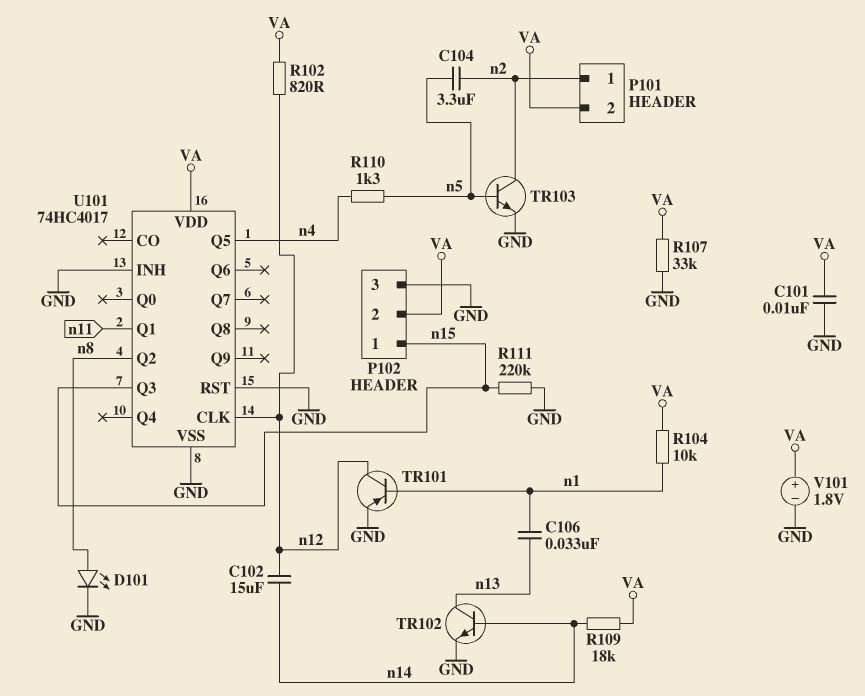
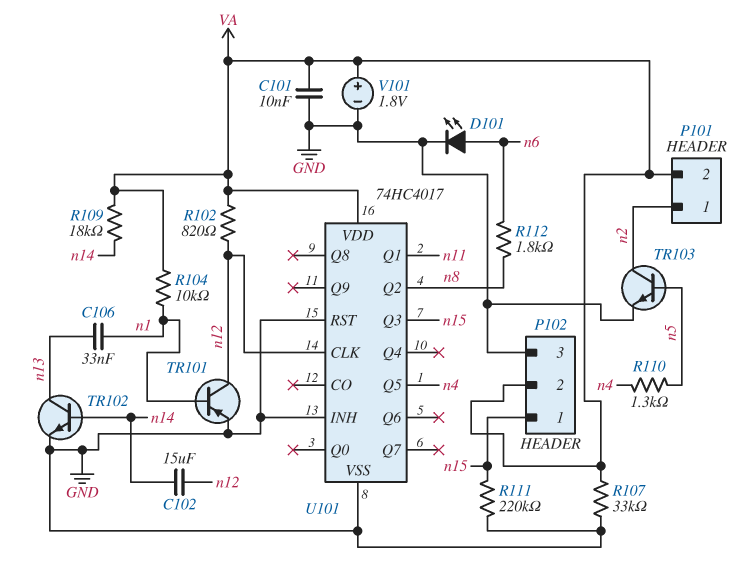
C104: 3.3uF (n2, n5) -> none
D101: LED (A n8, K GND) -> LED (A n6, K GND)
R112: none -> 1.8k (n6, n8)

